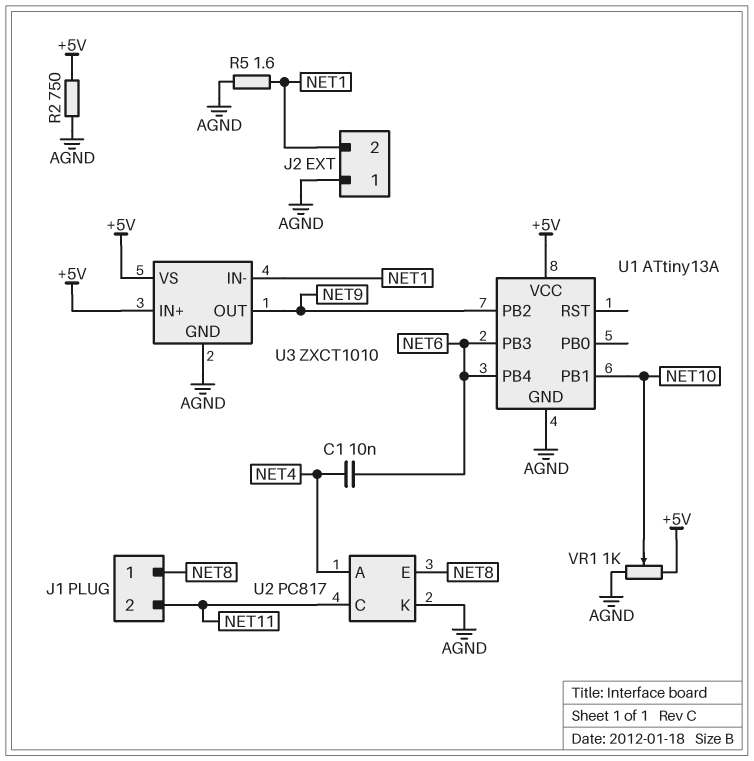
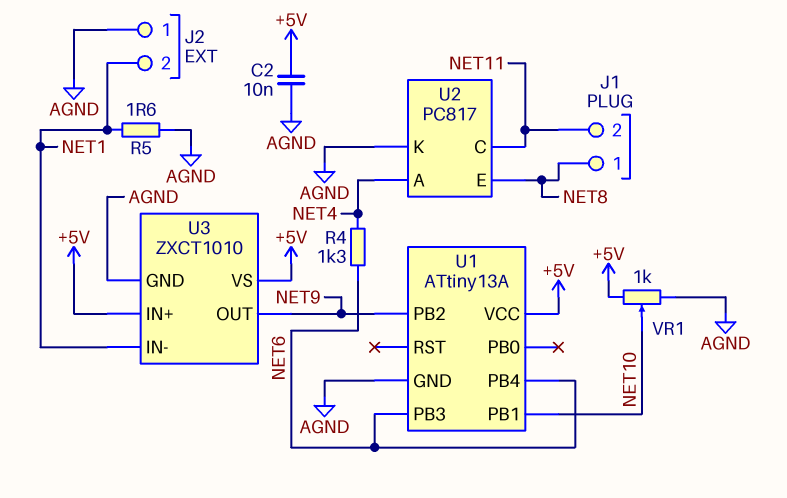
C1: 10nF (NET4, NET6) -> none
C2: none -> 10nF (+5V, AGND)
R2: 750 (+5V, AGND) -> none
R4: none -> 1.3k (NET4, NET6)

